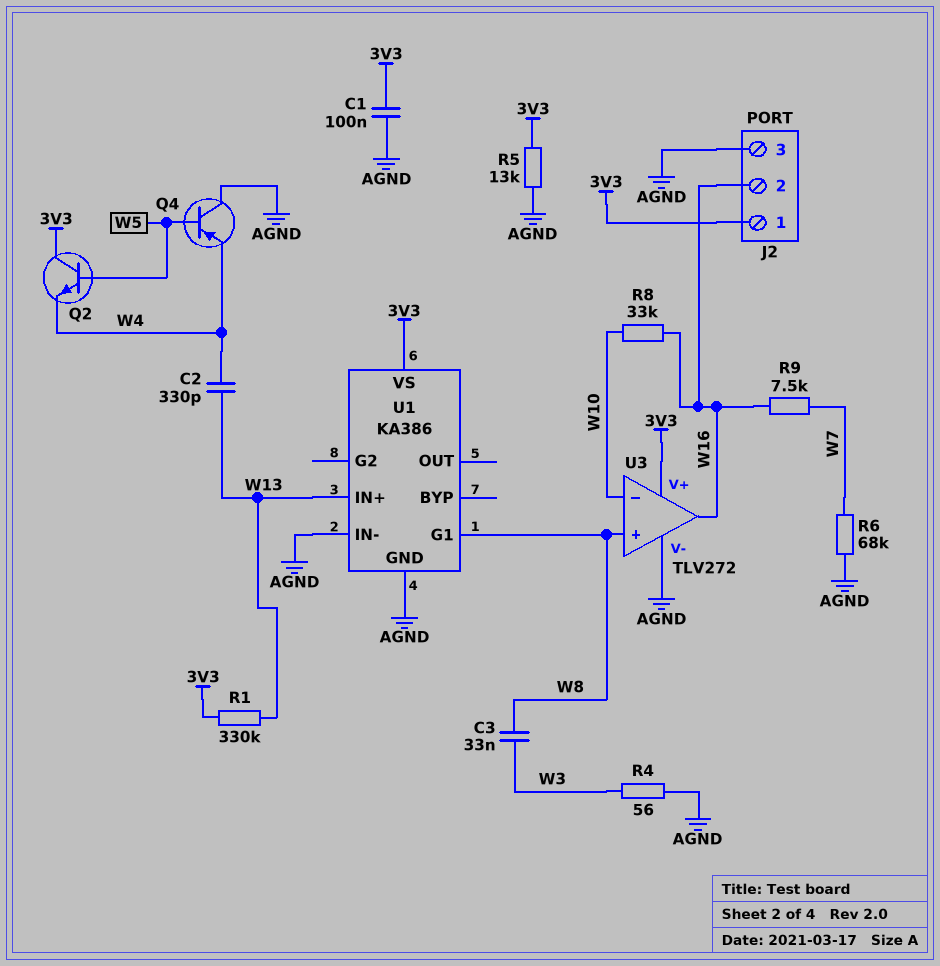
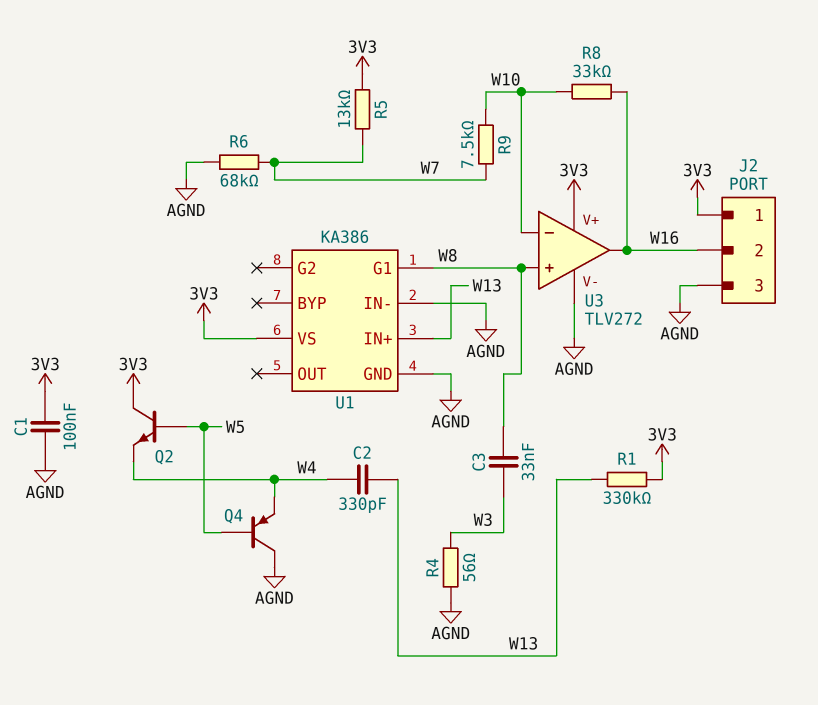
R5: 13k (3V3, AGND) -> 13k (3V3, W7)
R9: 7.5k (W7, W16) -> 7.5k (W7, W10)

